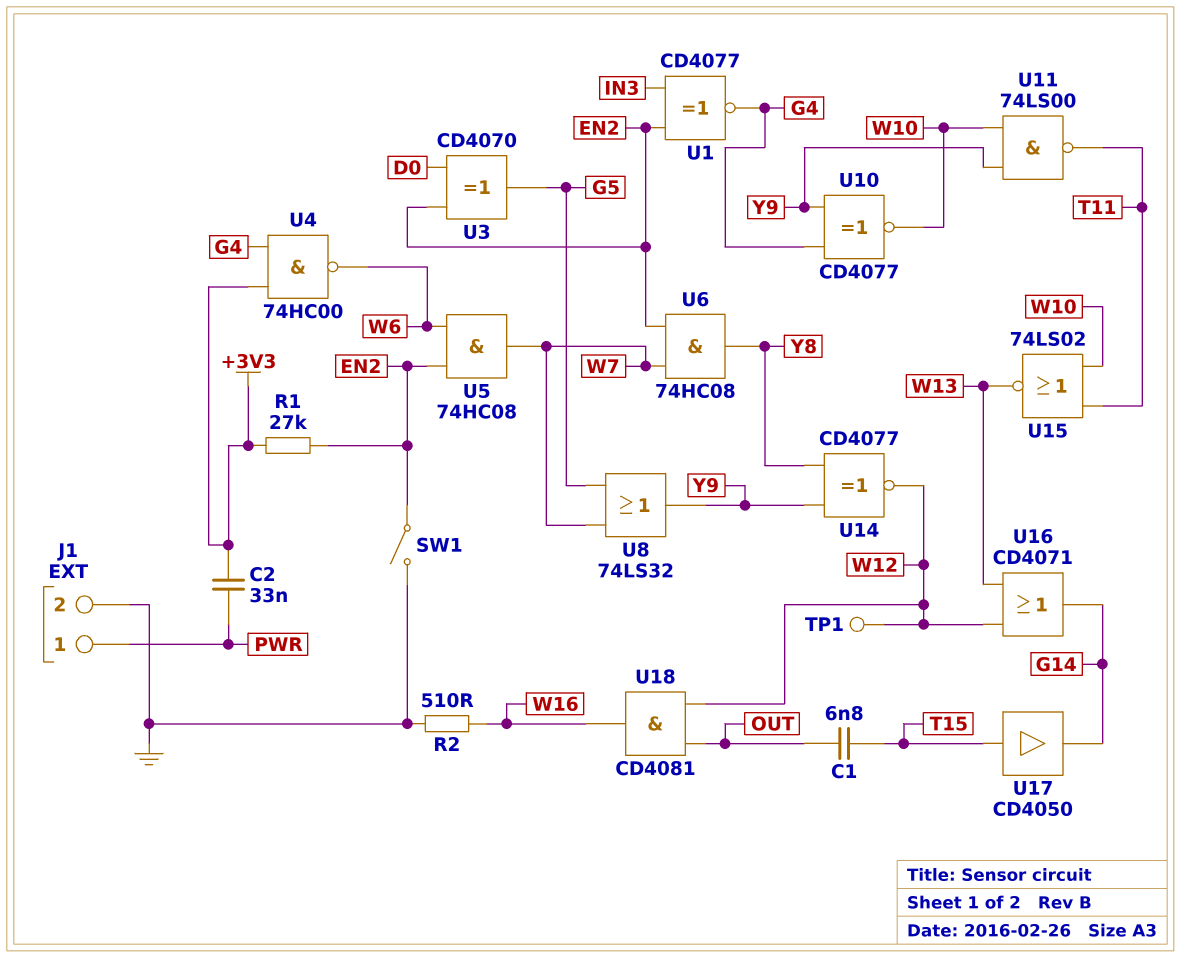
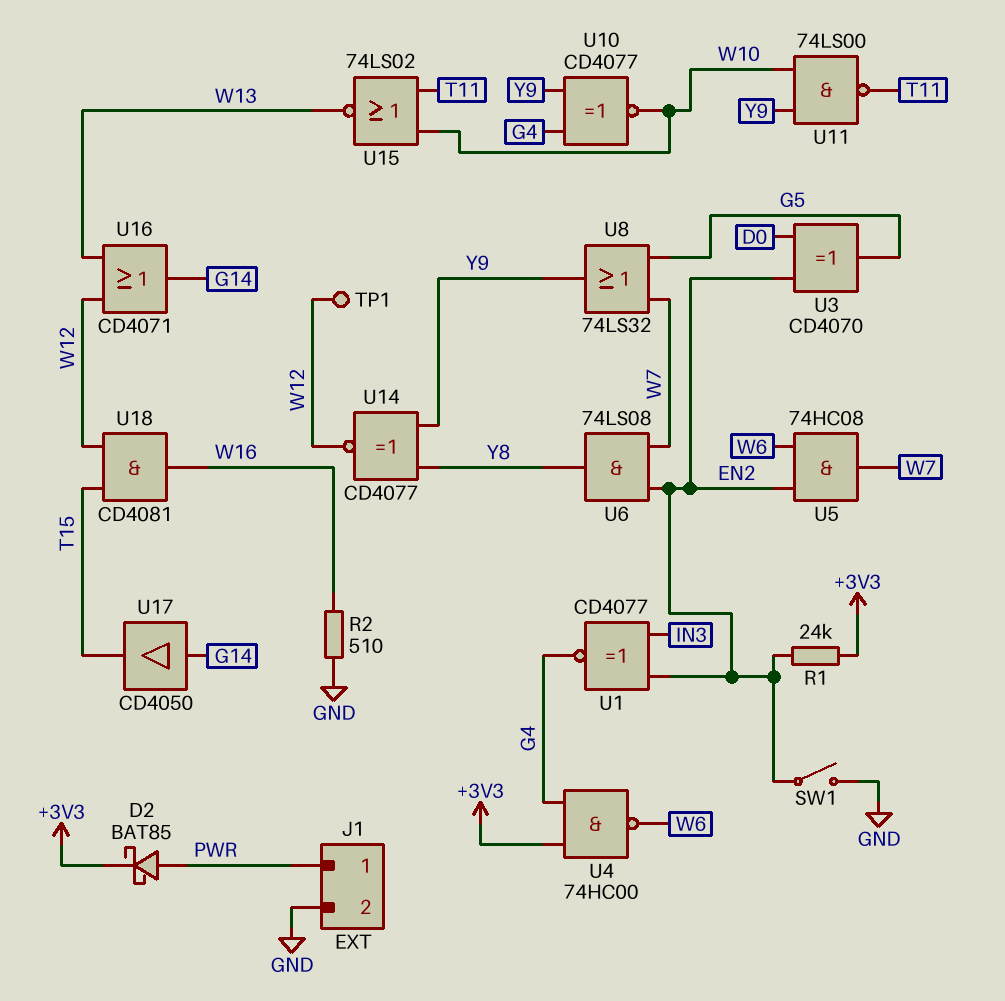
C1: 6.8nF (OUT, T15) -> none
C2: 33nF (+3V3, PWR) -> none
D2: none -> schottky BAT85 (A PWR, K +3V3)
R1: 27k (+3V3, EN2) -> 24k (+3V3, EN2)
U6: AND 74HC08 (in EN2, in W7, out Y8) -> AND 74LS08 (in EN2, in W7, out Y8)
U17: buffer CD4050 (in T15, out G14) -> buffer CD4050 (in G14, out T15)
U18: AND CD4081 (in OUT, in W12, out W16) -> AND CD4081 (in T15, in W12, out W16)

